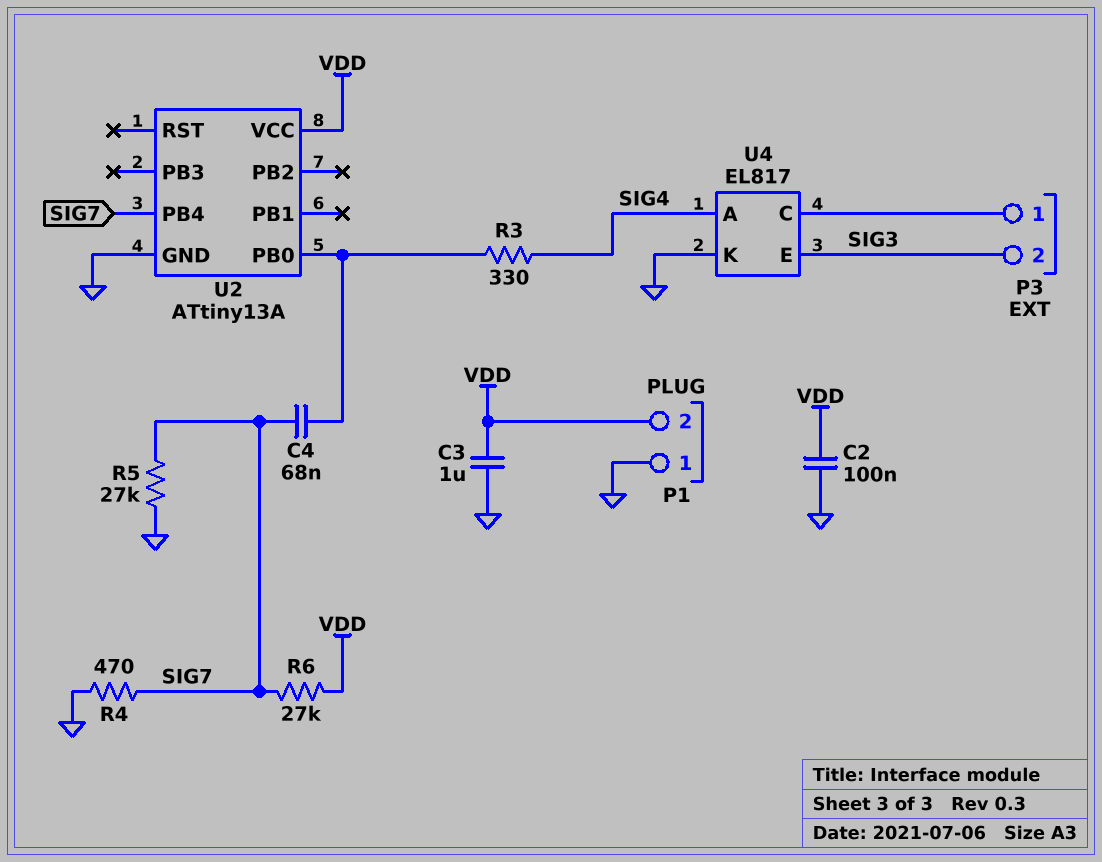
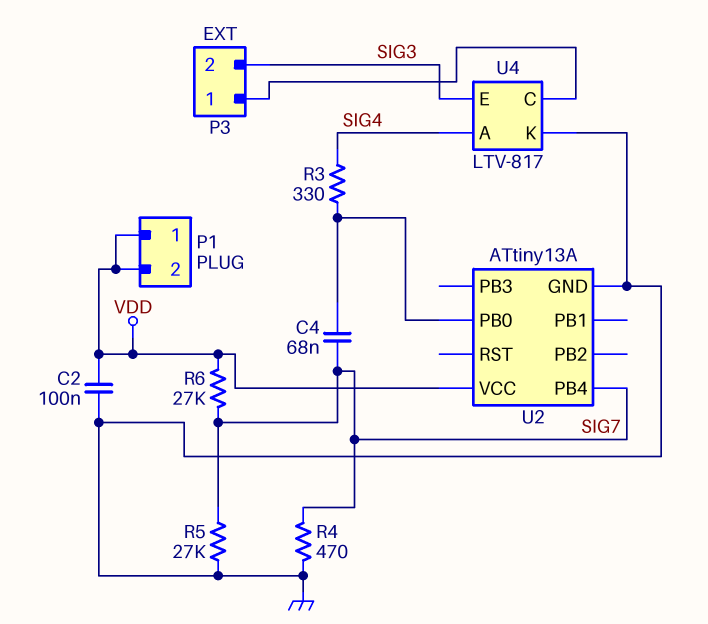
C3: 1uF (GND, VDD) -> none
P1 pin 1: GND -> VDD
U4: EL817 -> LTV-817

